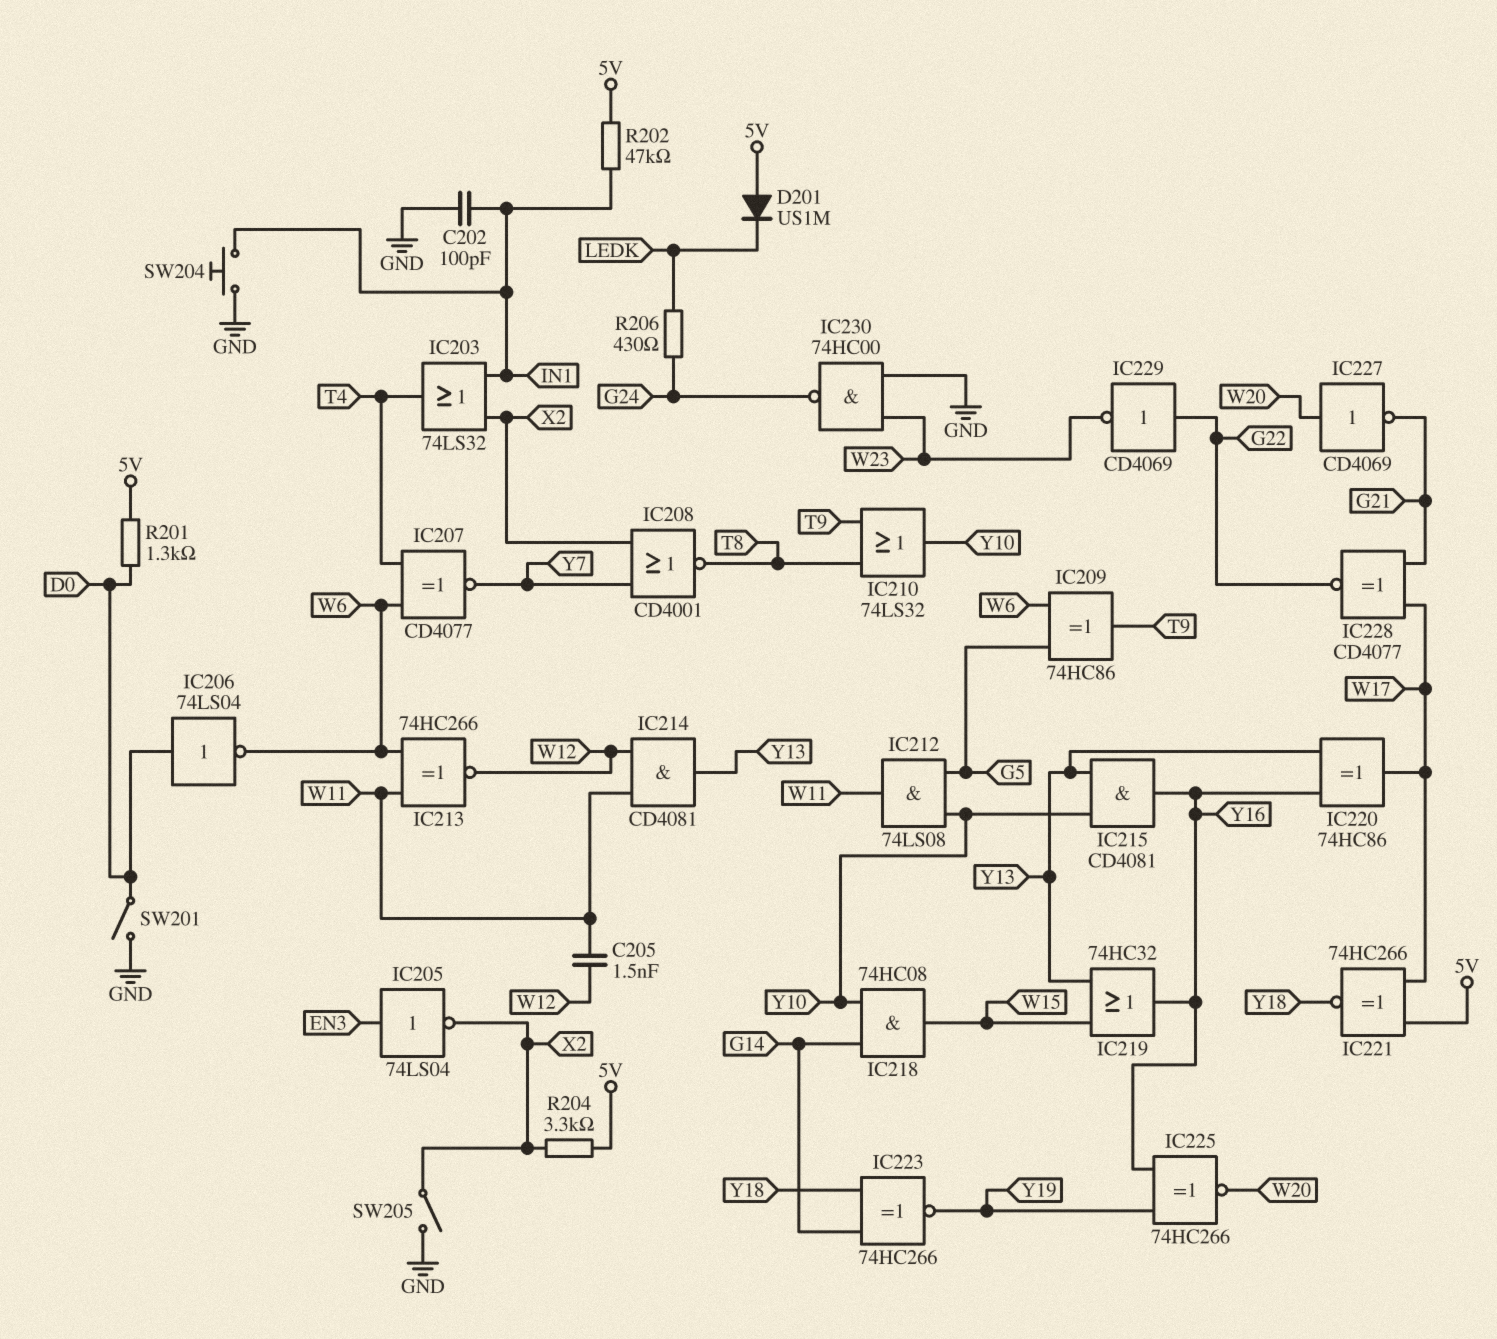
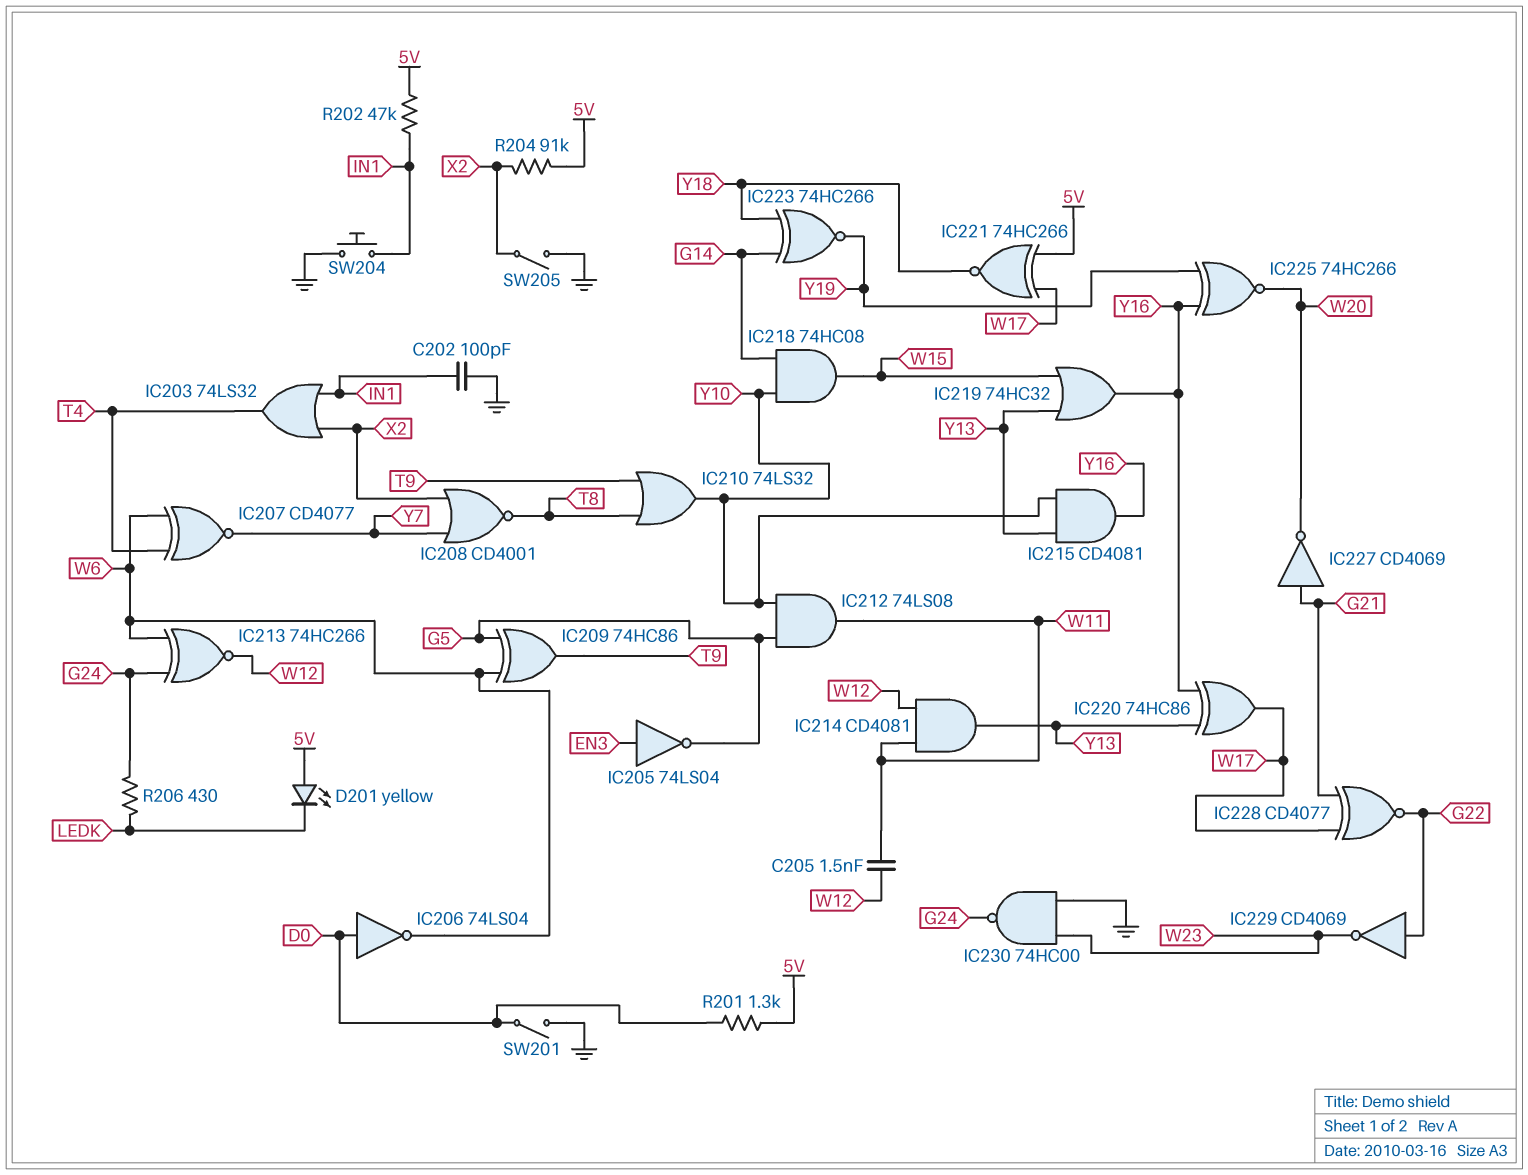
D201: diode US1M (A 5V, K LEDK) -> LED yellow (A 5V, K LEDK)
IC205: NOT 74LS04 (in EN3, out X2) -> NOT 74LS04 (in EN3, out G5)
IC213: XNOR 74HC266 (in W6, in W11, out W12) -> XNOR 74HC266 (in G24, in W6, out W12)
IC227: NOT CD4069 (in W20, out G21) -> NOT CD4069 (in G21, out W20)
R204: 3.3k (5V, X2) -> 91k (5V, X2)

